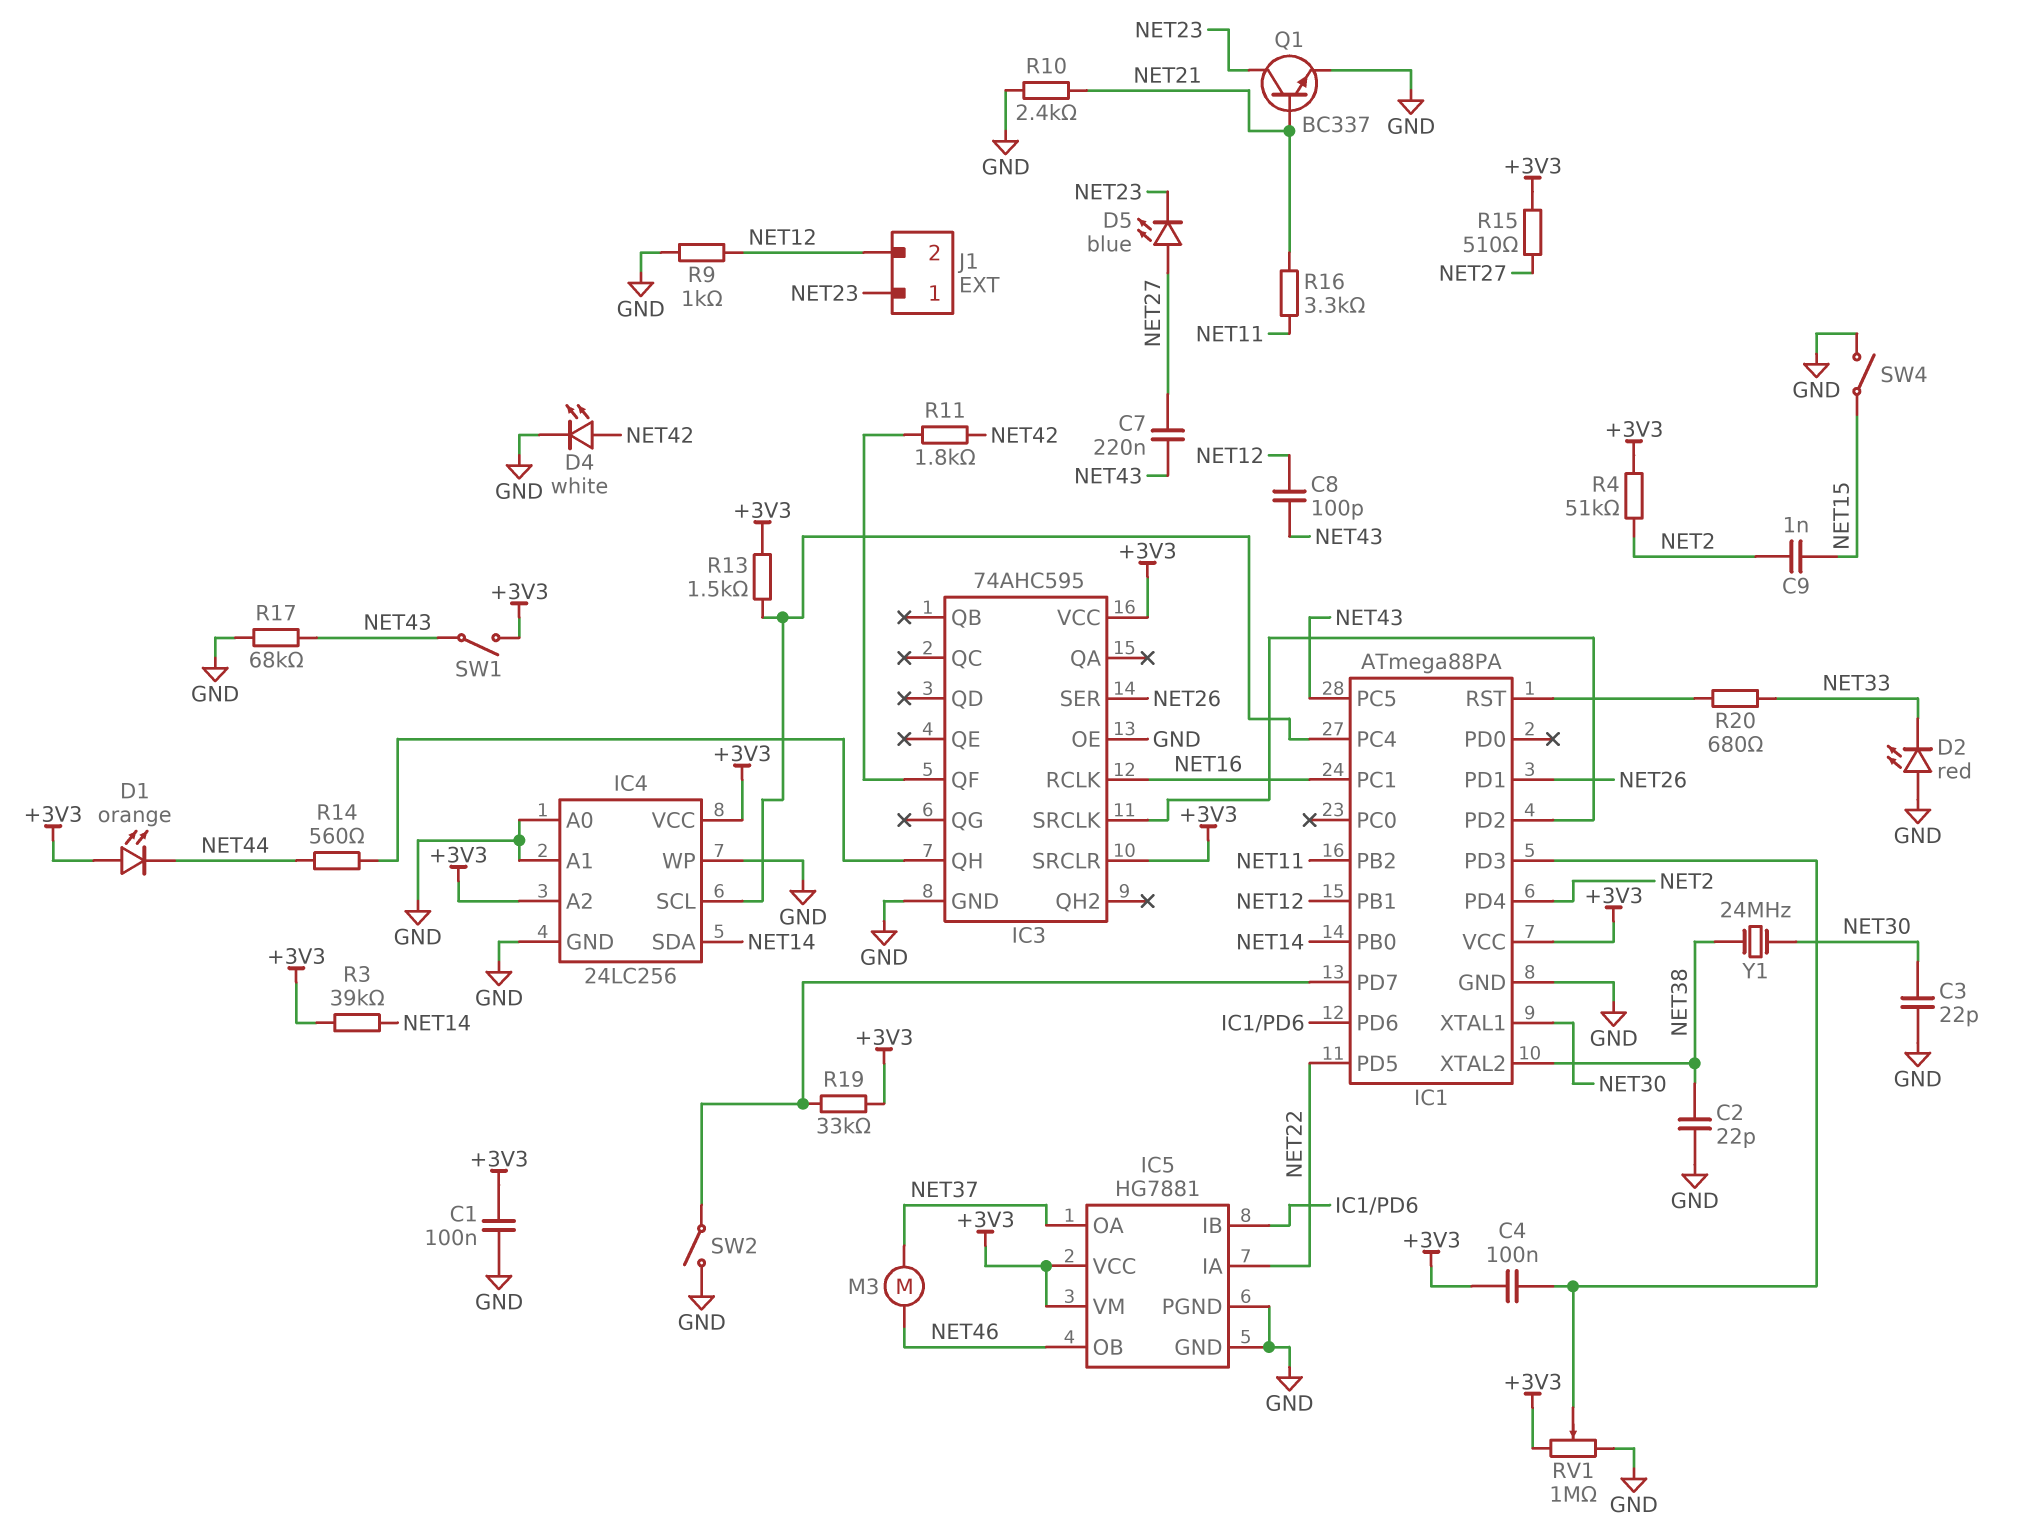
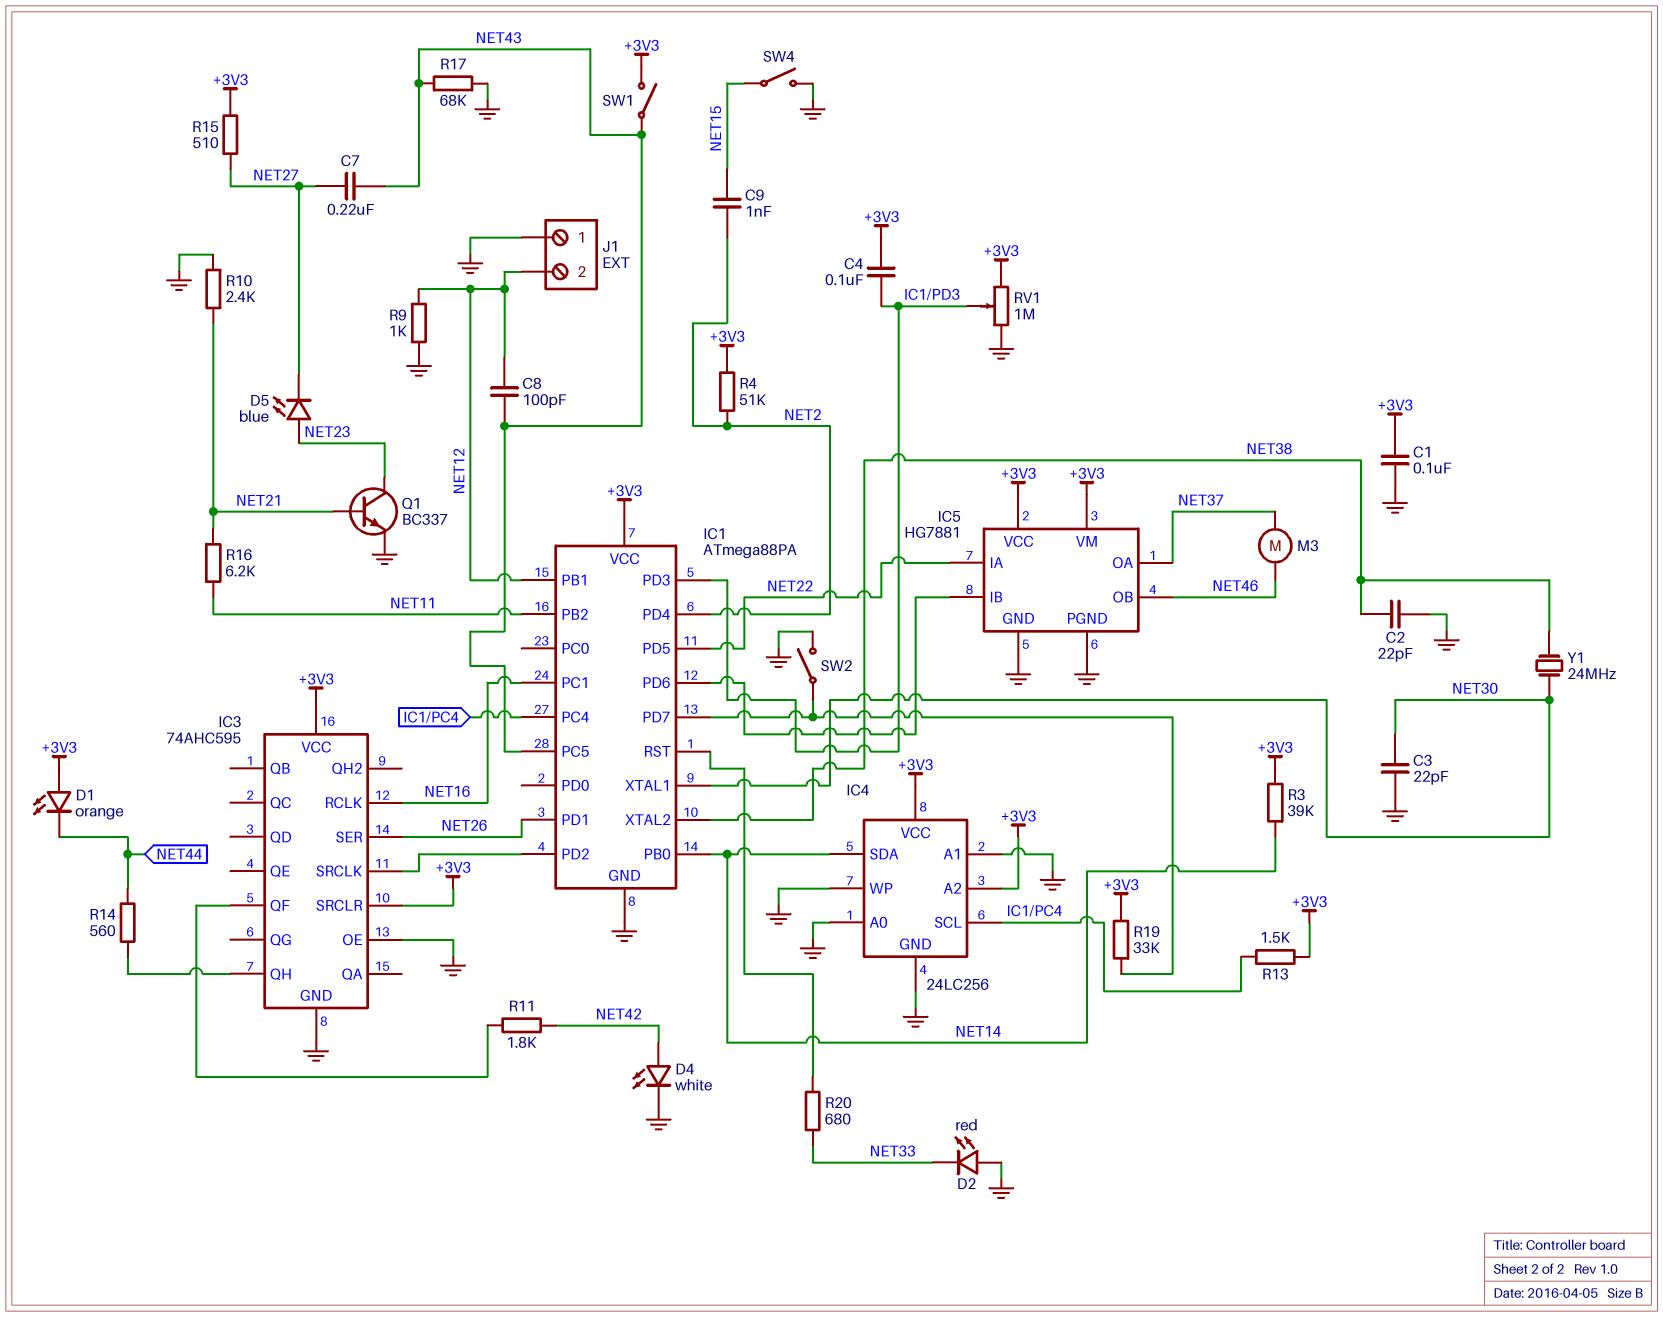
D5: LED blue (A NET27, K NET23) -> LED blue (A NET23, K NET27)
J1 pin 1: NET23 -> GND
R16: 3.3k (NET11, NET21) -> 6.2k (NET11, NET21)

